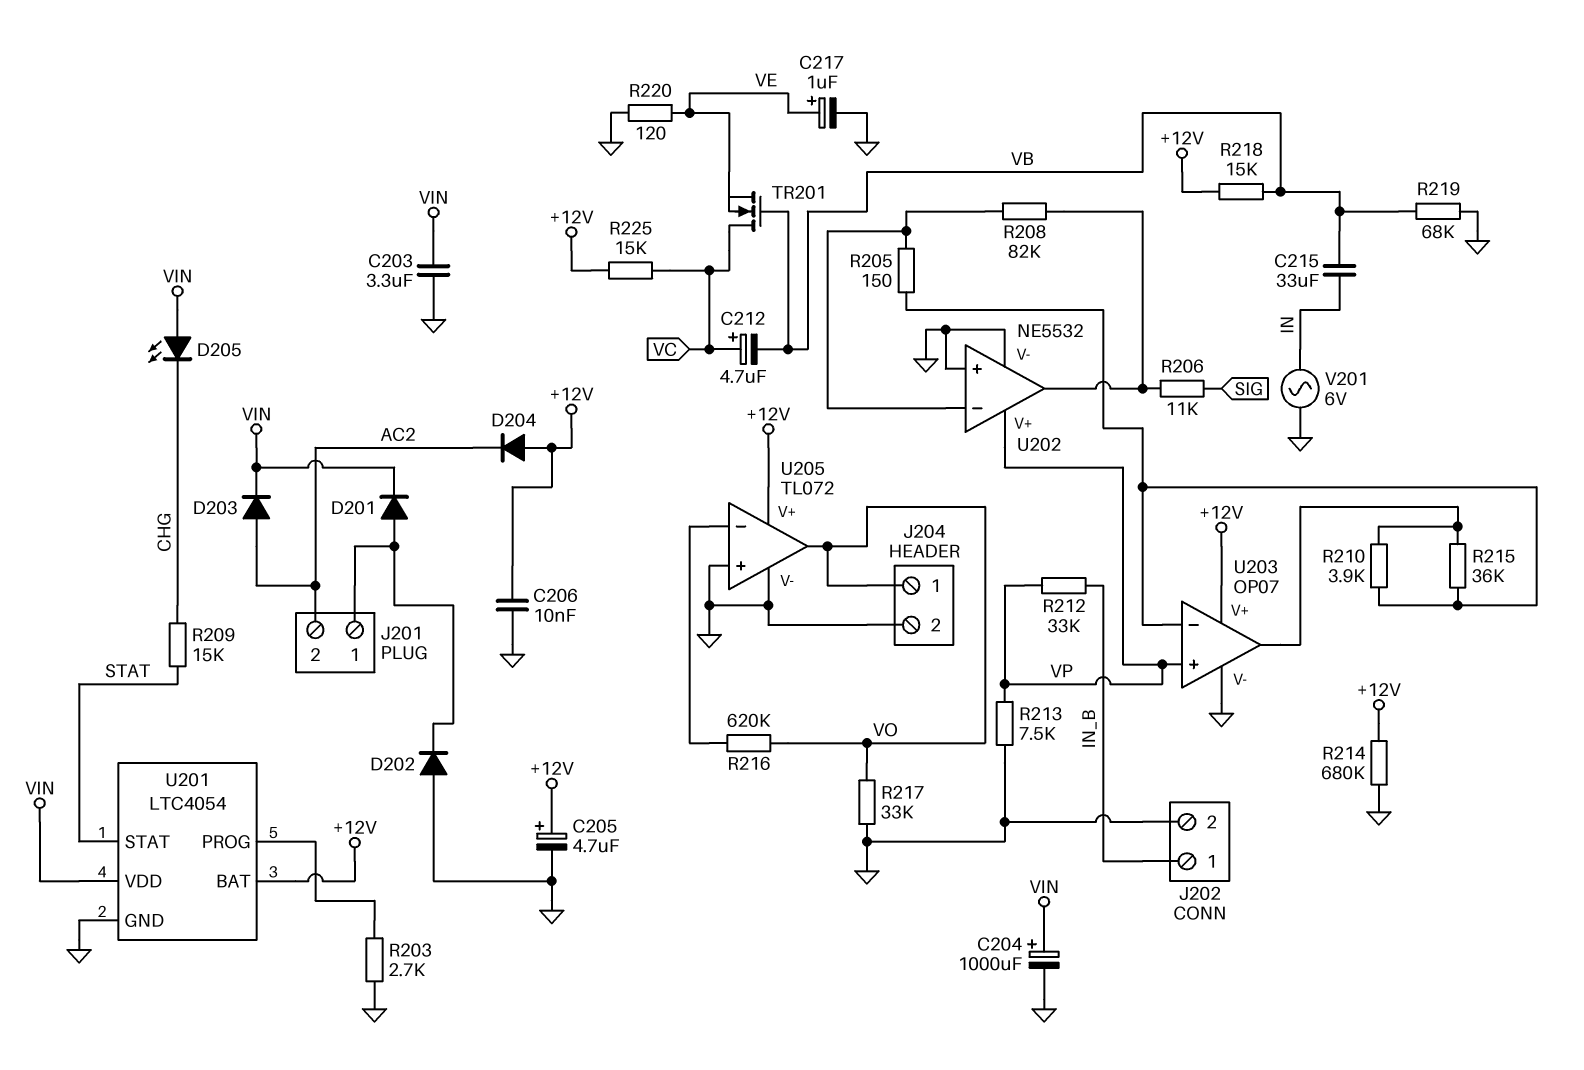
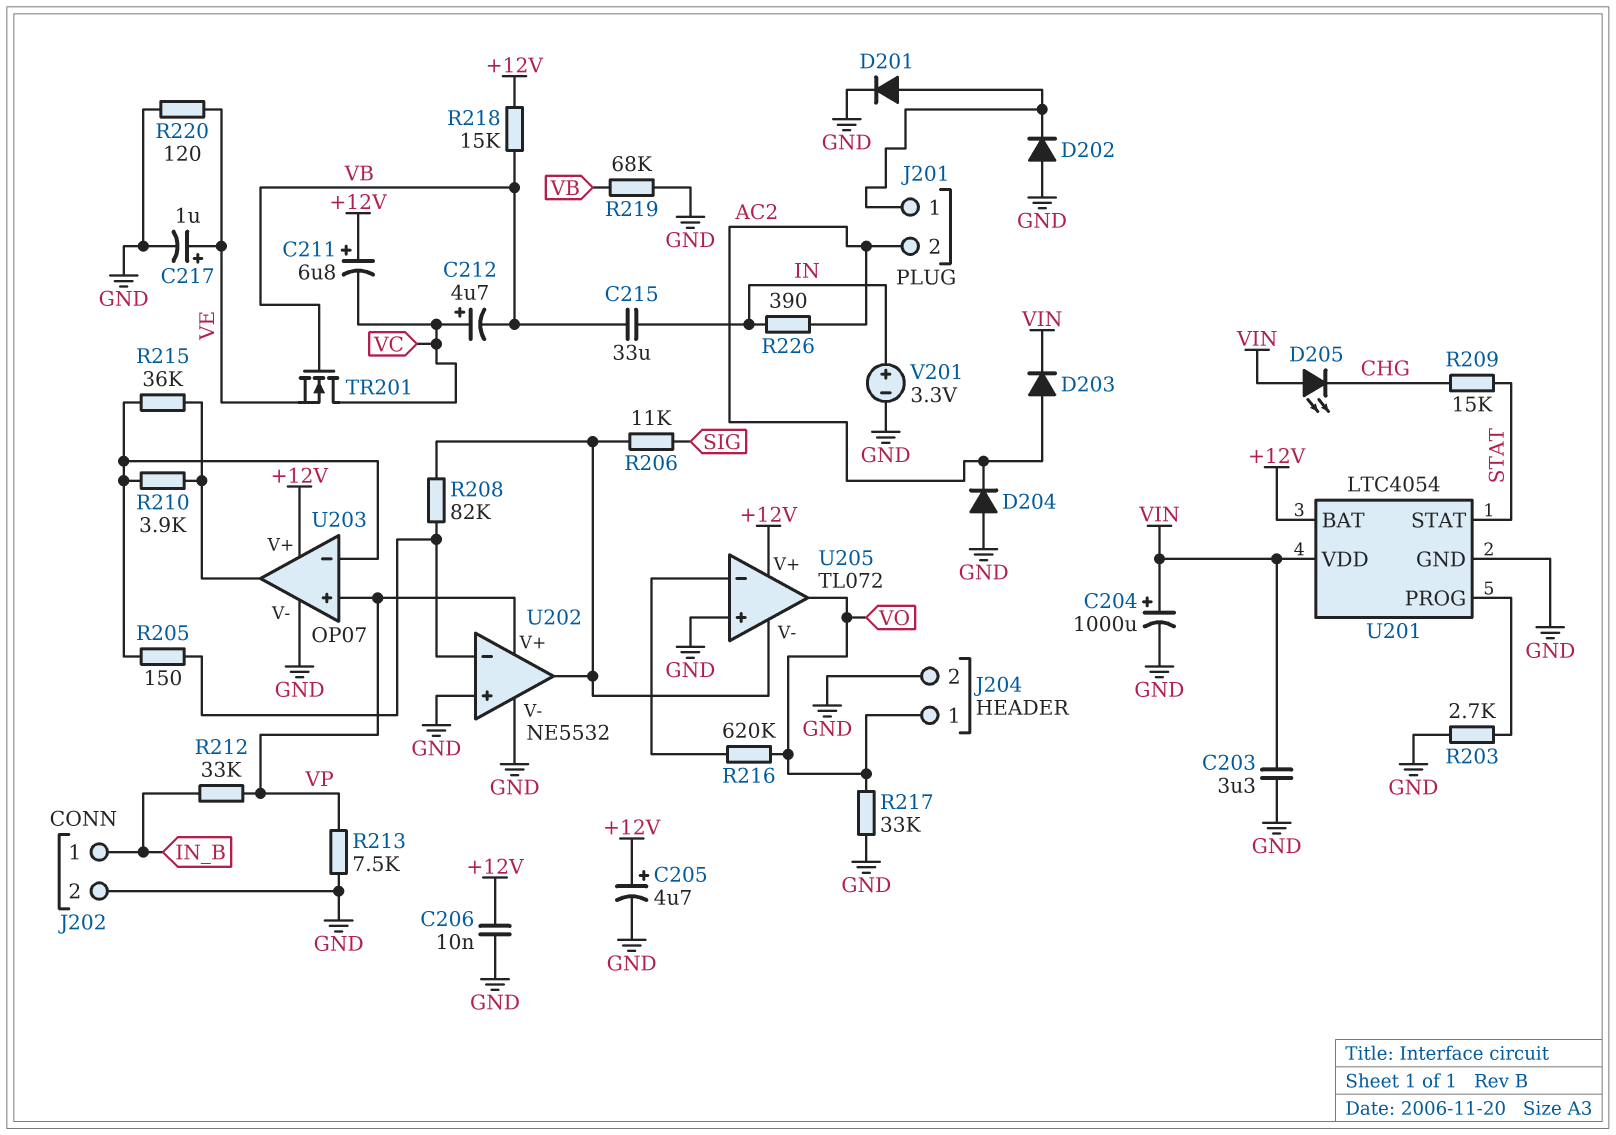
C211: none -> 6.8uF (plus +12V, minus VC)
D201: diode (A J201/1, K VIN) -> diode (A J201/1, K GND)
D204: diode (A +12V, K AC2) -> diode (A GND, K AC2)
R214: 680k (+12V, GND) -> none
R225: 15k (+12V, VC) -> none
R226: none -> 390 (AC2, IN)
U205 pin V-: GND -> U202/out
V201: AC 6V (GND, IN) -> 3.3V (plus IN, minus GND)

